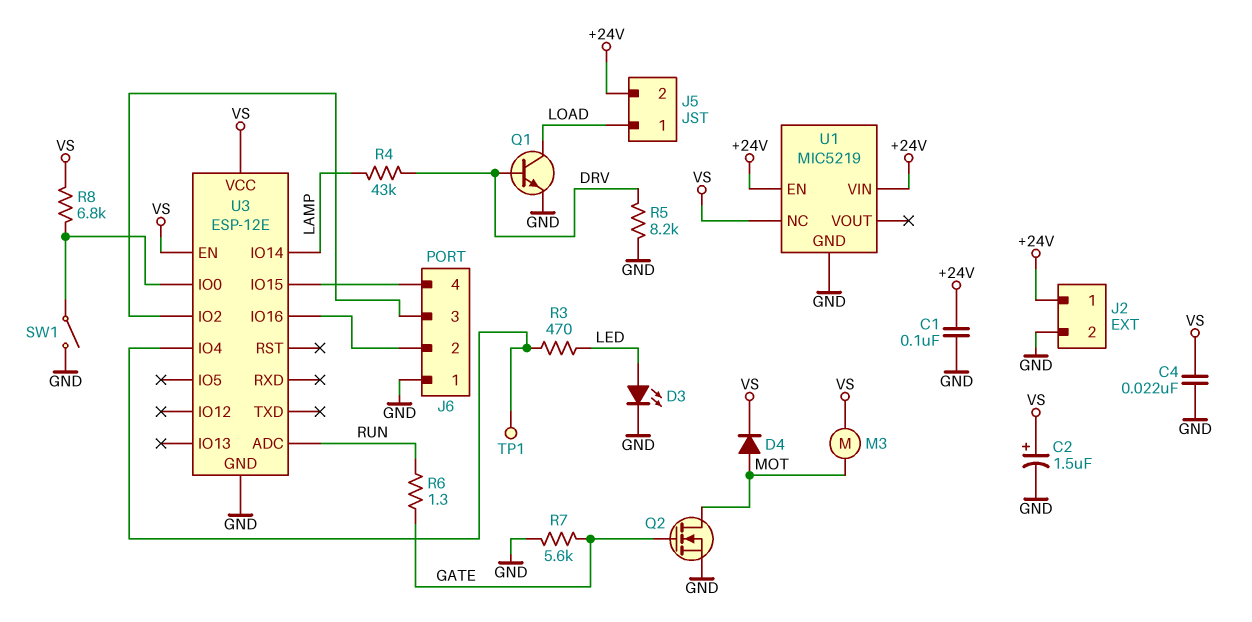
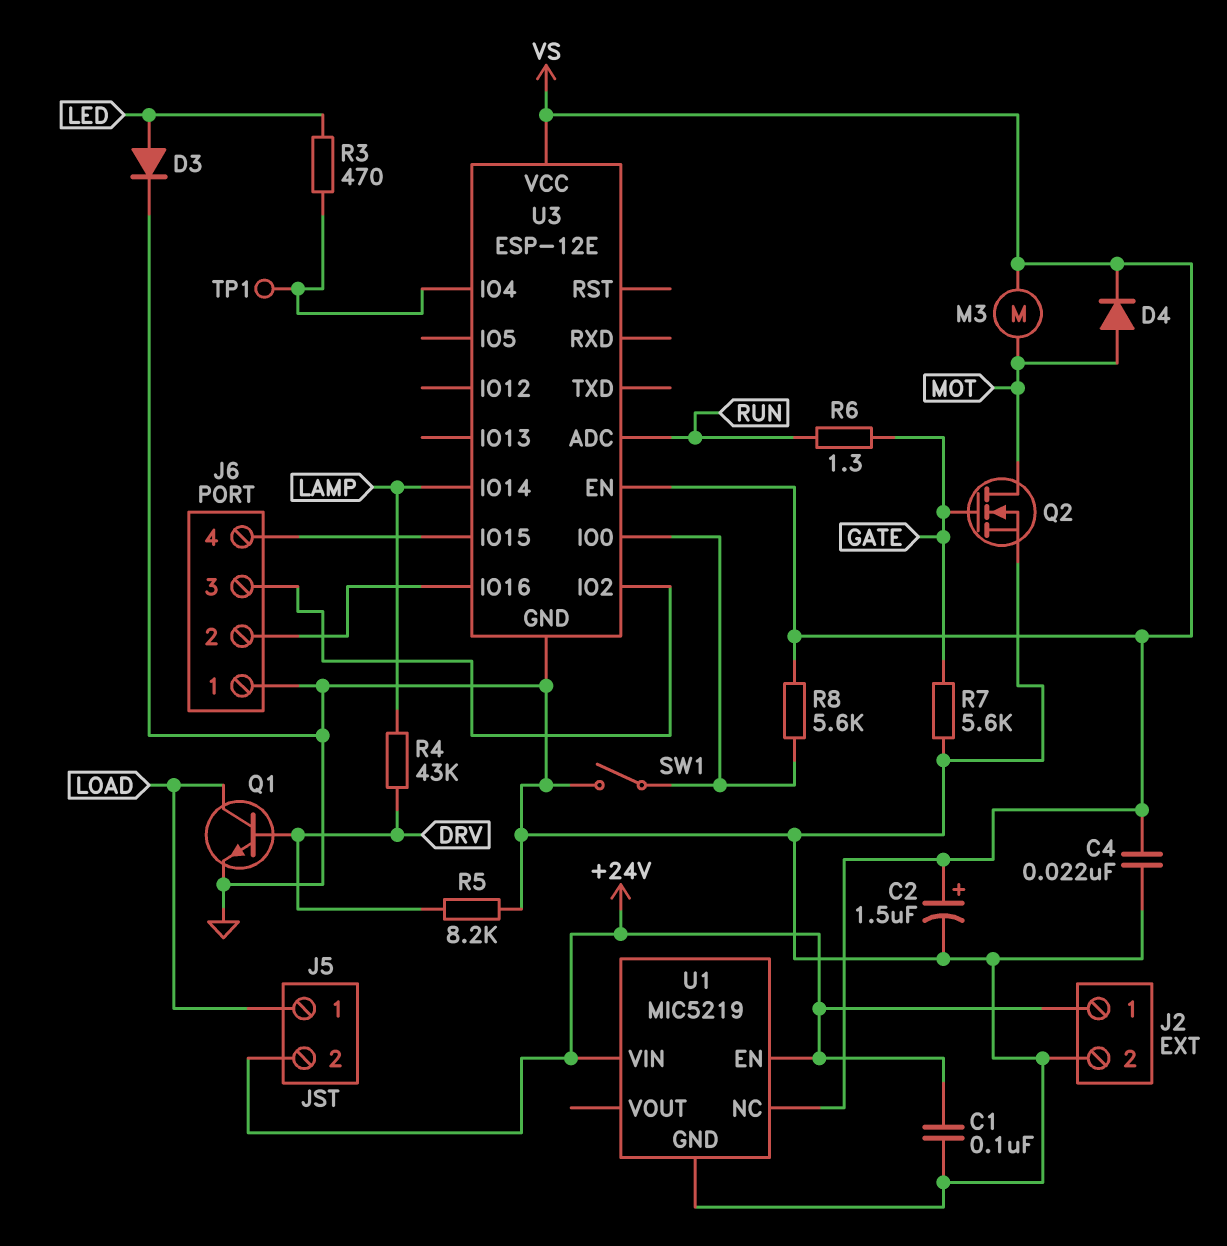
D3: LED (A LED, K GND) -> diode (A LED, K GND)
R8: 6.8k (U3/IO0, VS) -> 5.6k (U3/IO0, VS)

